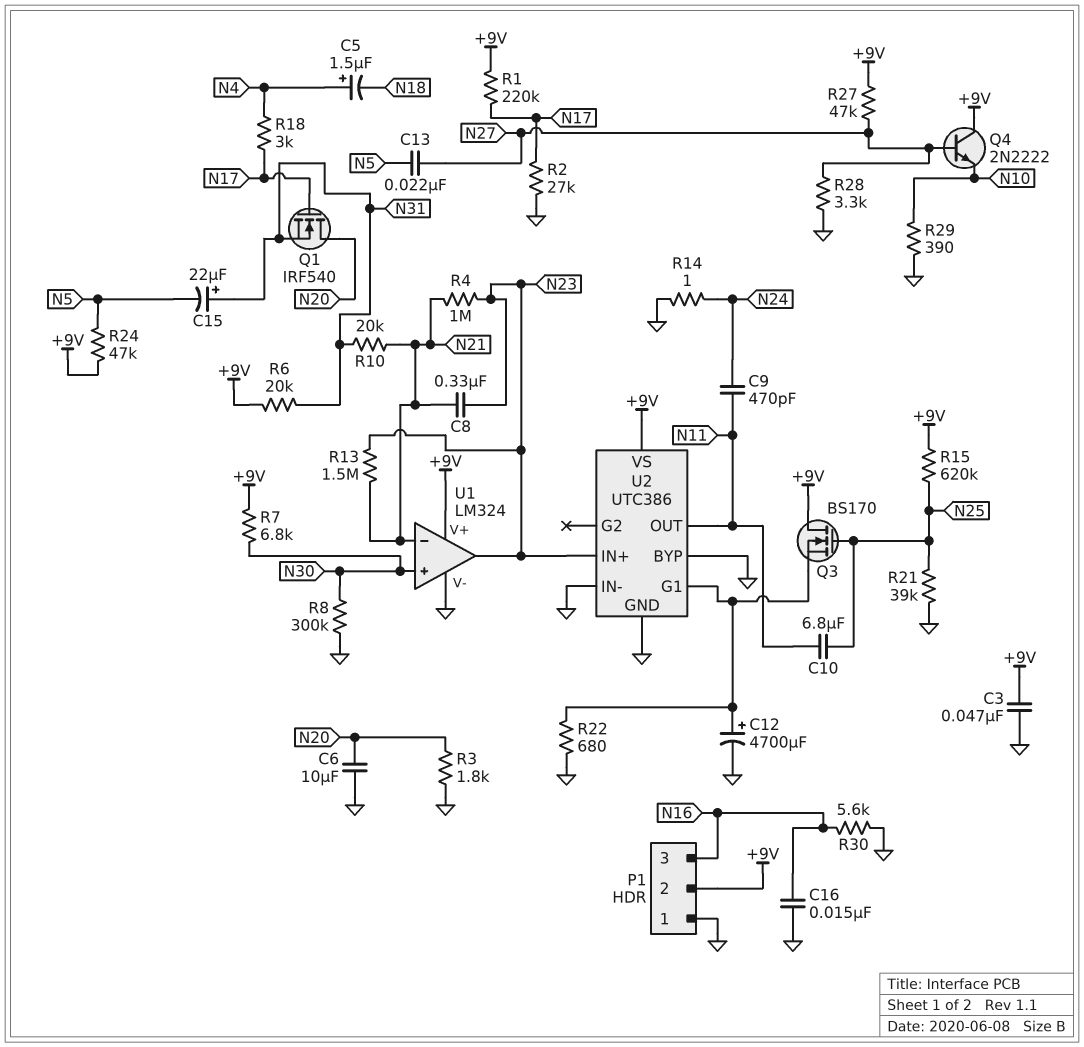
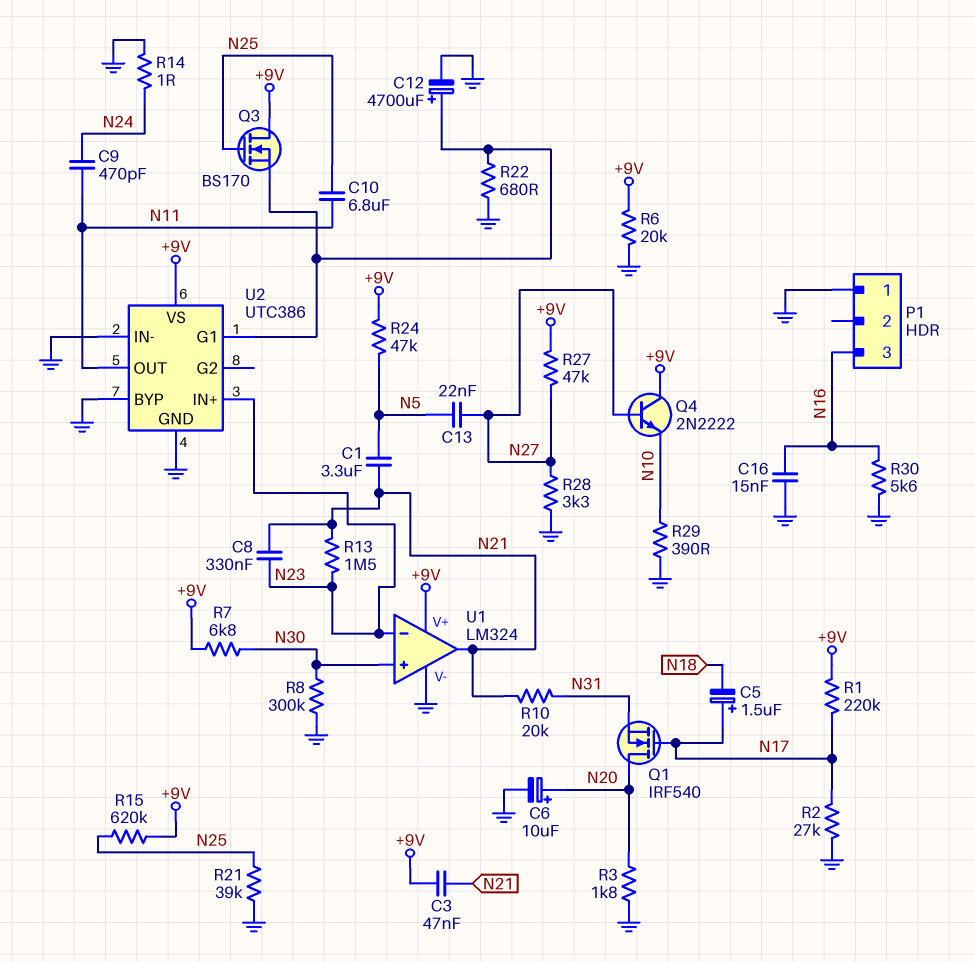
C1: none -> 3.3uF (N5, N21)
C3: 47nF (+9V, GND) -> 47nF (+9V, N21)
C5: 1.5uF (plus N4, minus N18) -> 1.5uF (plus N17, minus N18)
C6: 10uF (GND, N20) -> 10uF (plus N20, minus GND)
C15: 22uF (plus N31, minus N5) -> none
P1 pin 2: +9V -> none
R4: 1M (N21, N23) -> none
R6: 20k (+9V, N31) -> 20k (+9V, GND)
R18: 3k (N4, N17) -> none
U1 pin in-: N21 -> N23
U1 pin out: N23 -> N21

